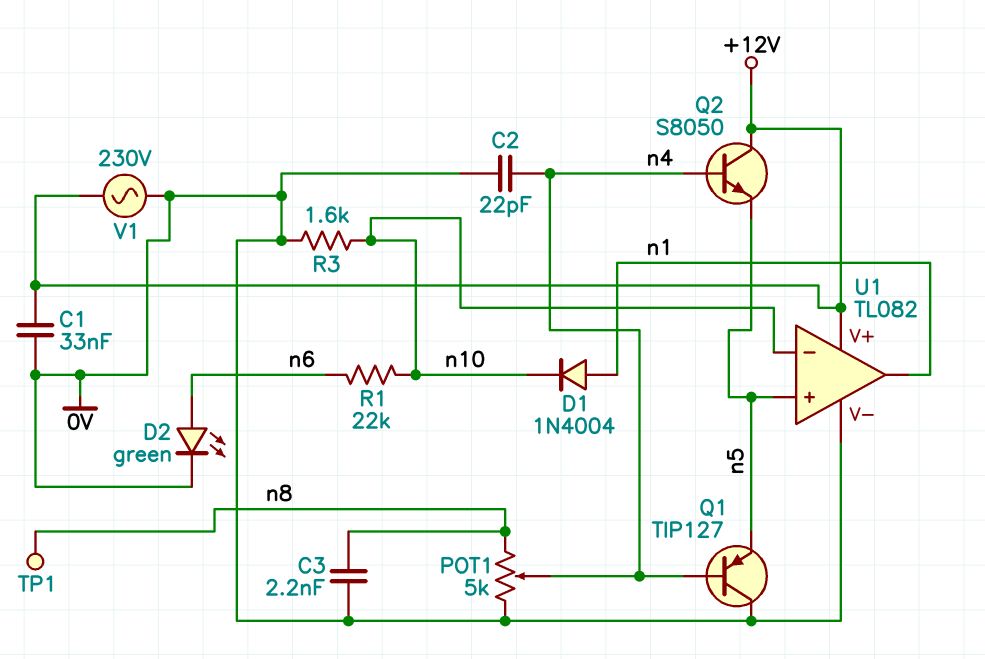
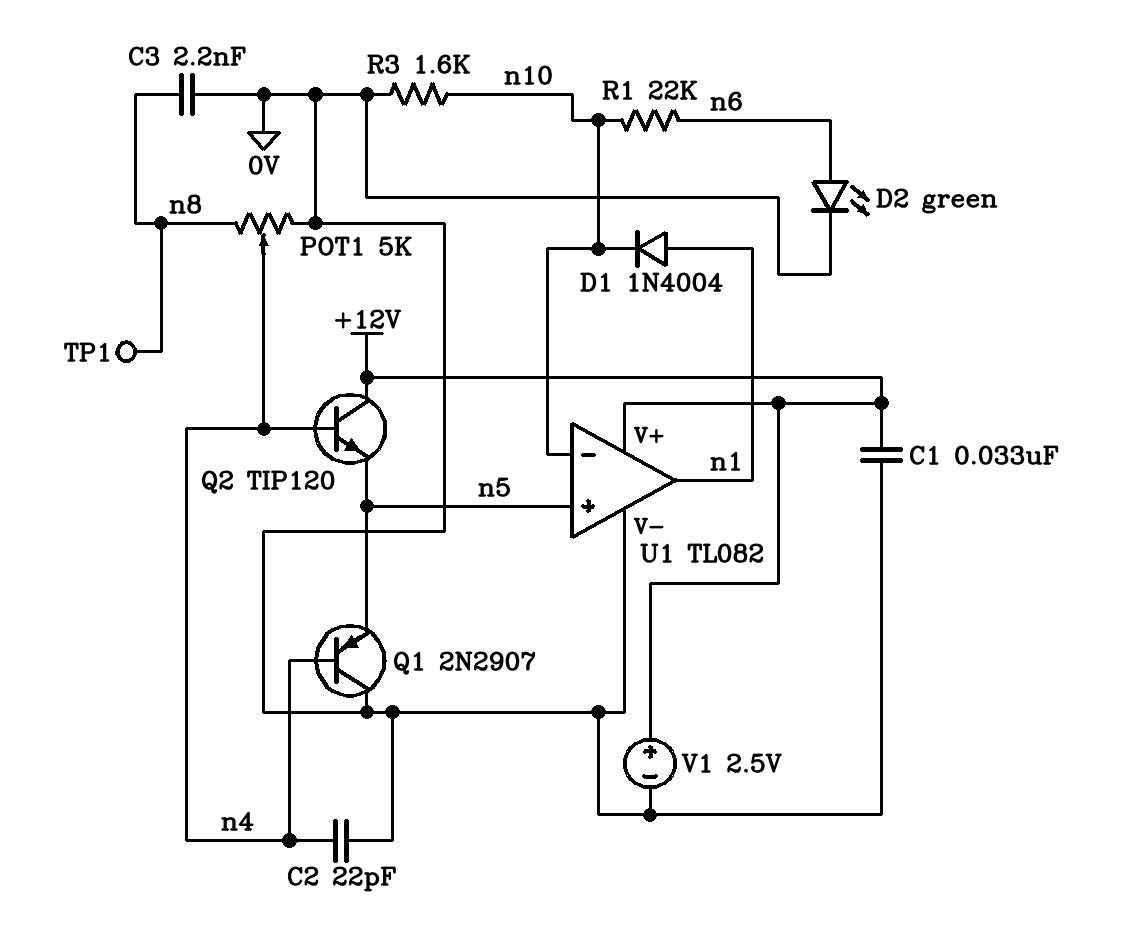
Q1: PNP TIP127 (B n4, C 0V, E n5) -> PNP 2N2907 (B n4, C 0V, E n5)
Q2: NPN S8050 (B n4, C +12V, E n5) -> NPN TIP120 (B n4, C +12V, E n5)
V1: AC 230V (+12V, 0V) -> 2.5V (plus +12V, minus 0V)

